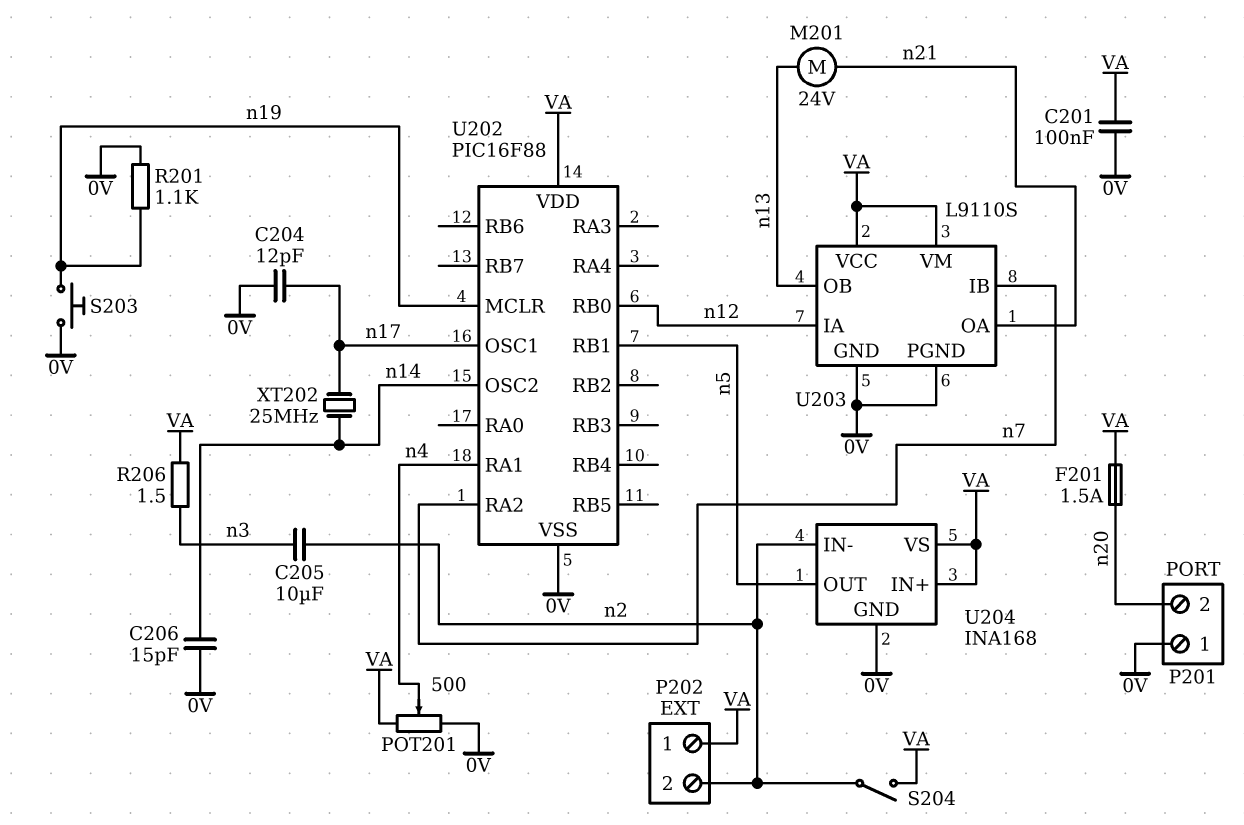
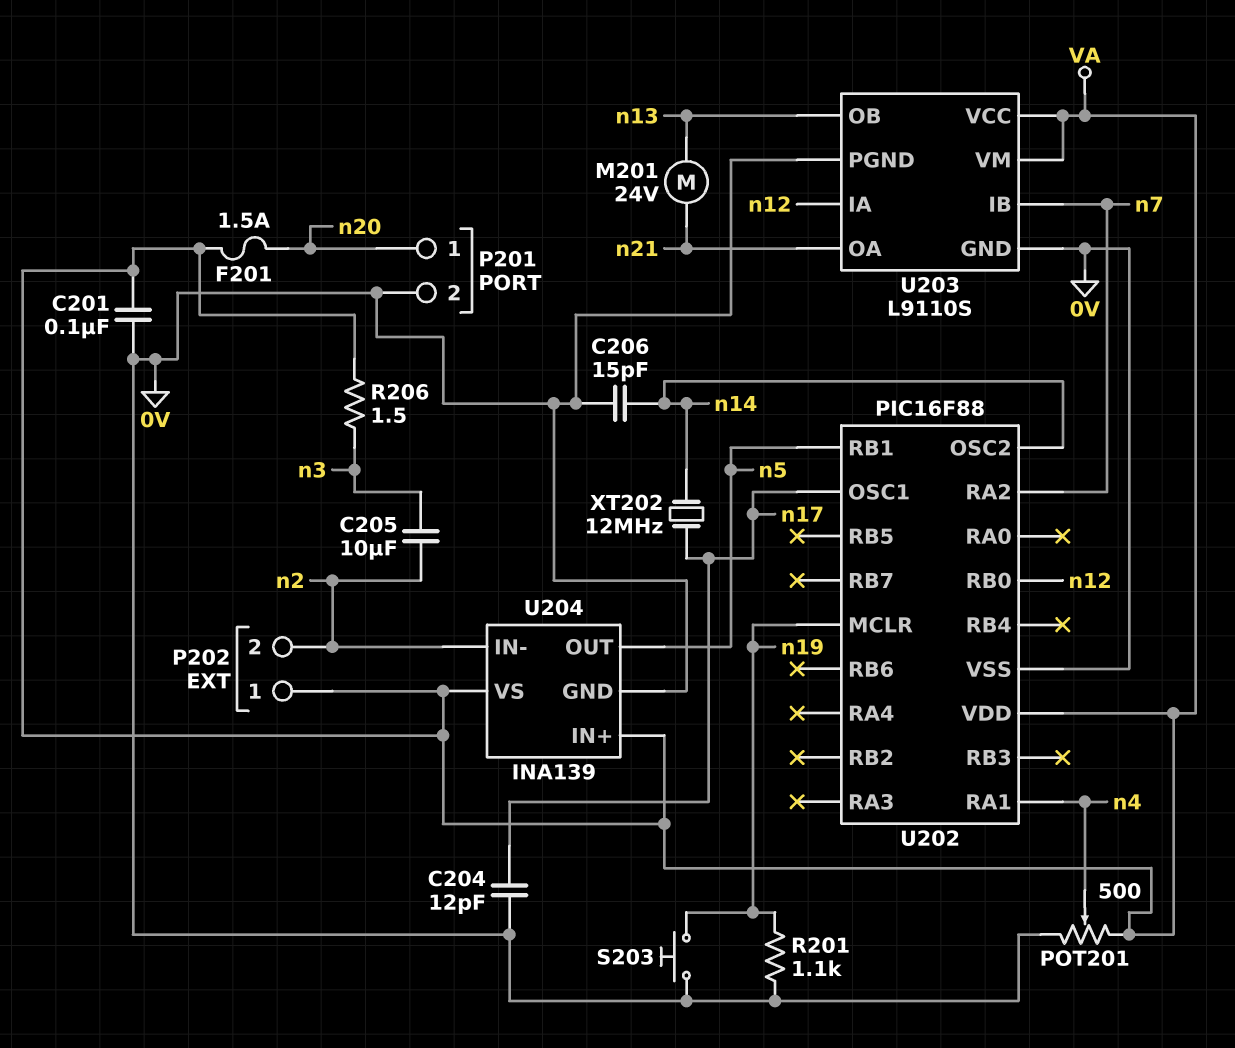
P201 pin 1: 0V -> n20
P201 pin 2: n20 -> 0V
S204: switch (VA, n2) -> none
U204: INA168 -> INA139
XT202: 25MHz (n14, n17) -> 12MHz (n14, n17)

